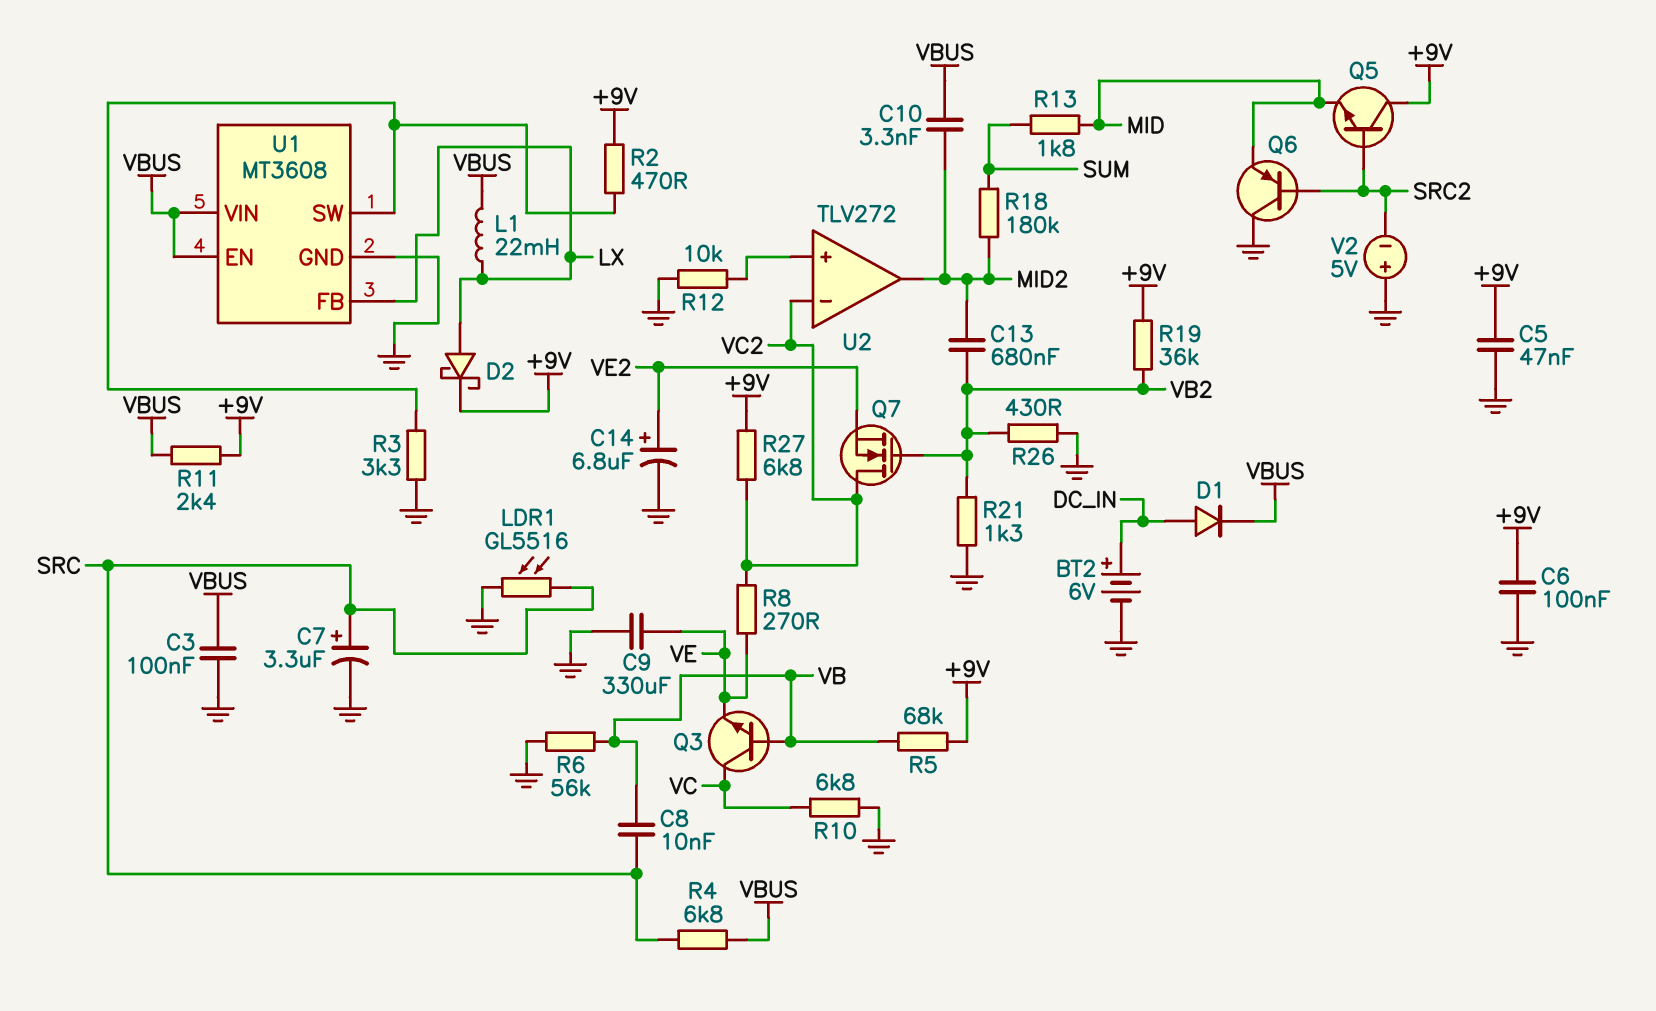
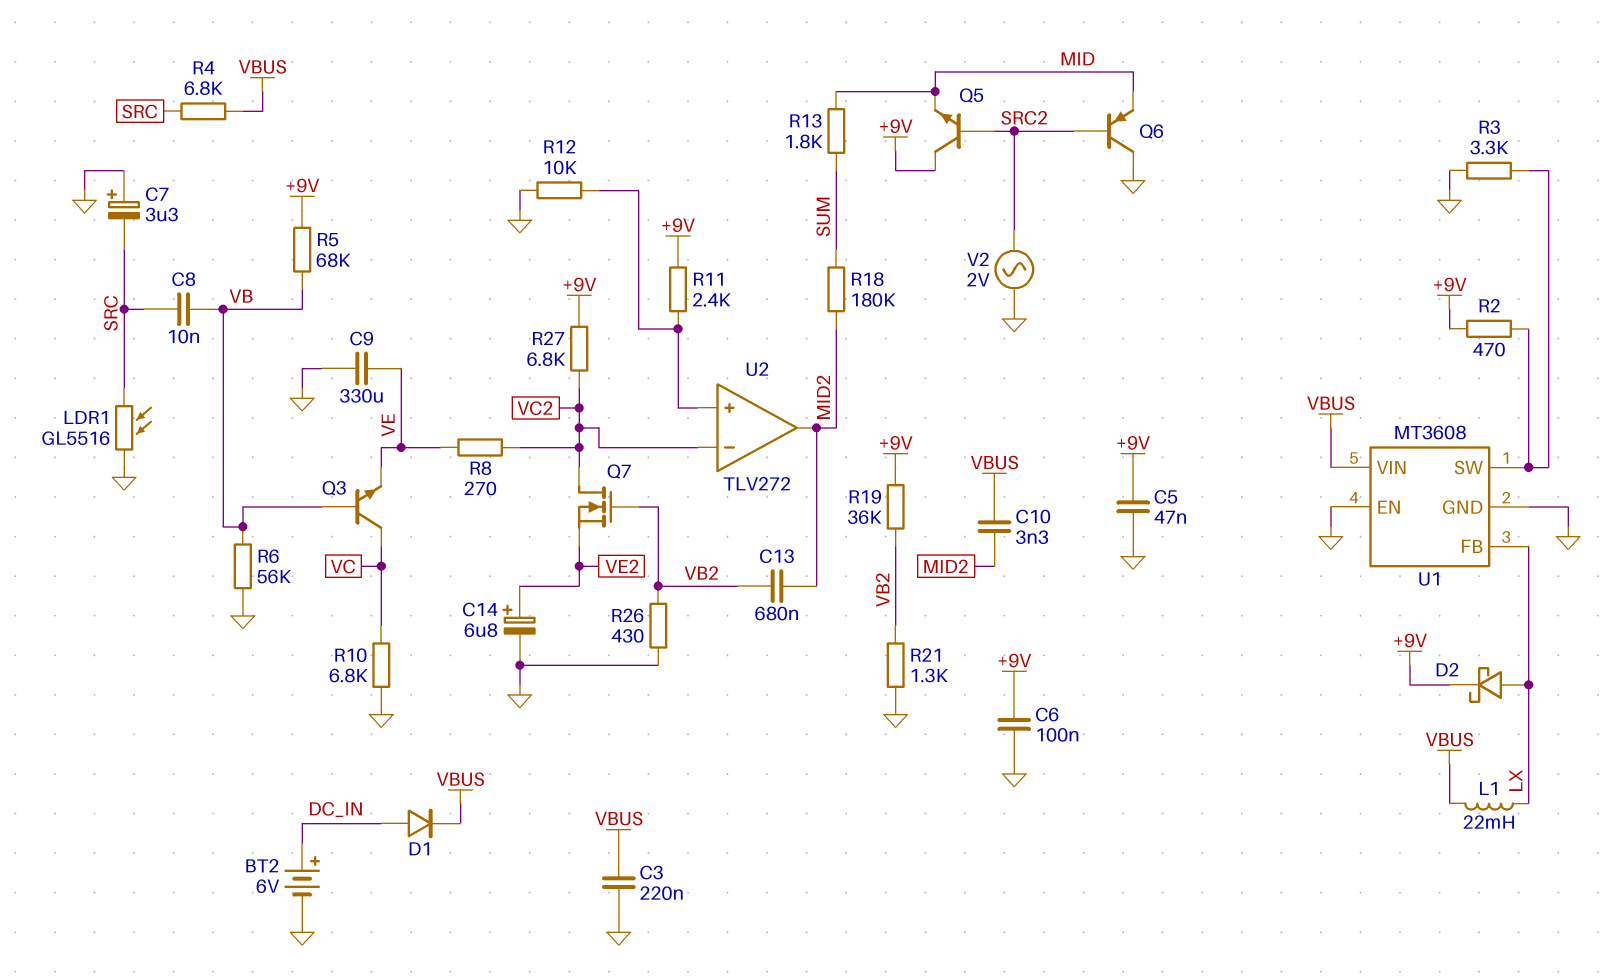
C3: 100nF (GND, VBUS) -> 220nF (GND, VBUS)
C7: 3.3uF (plus SRC, minus GND) -> 3.3uF (plus GND, minus SRC)
R11: 2.4k (+9V, VBUS) -> 2.4k (+9V, U2/in+)
U1 pin EN: VBUS -> GND
V2: 5V (plus GND, minus SRC2) -> AC 2V (GND, SRC2)

